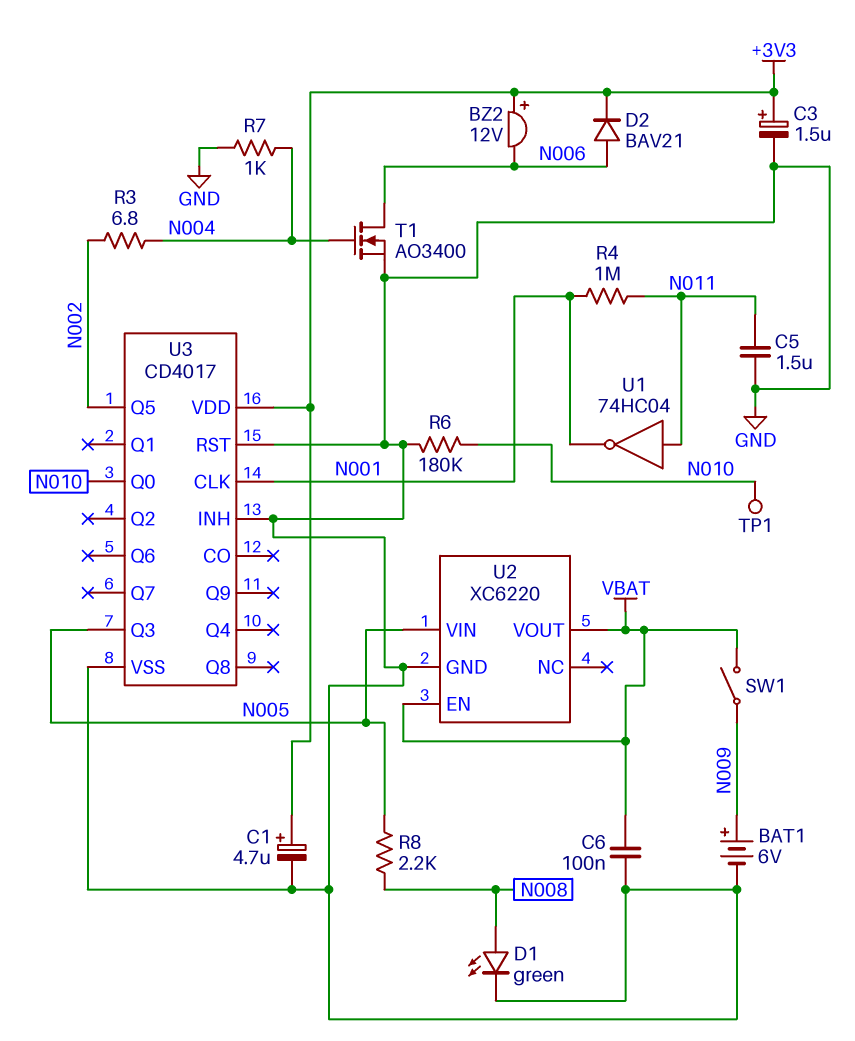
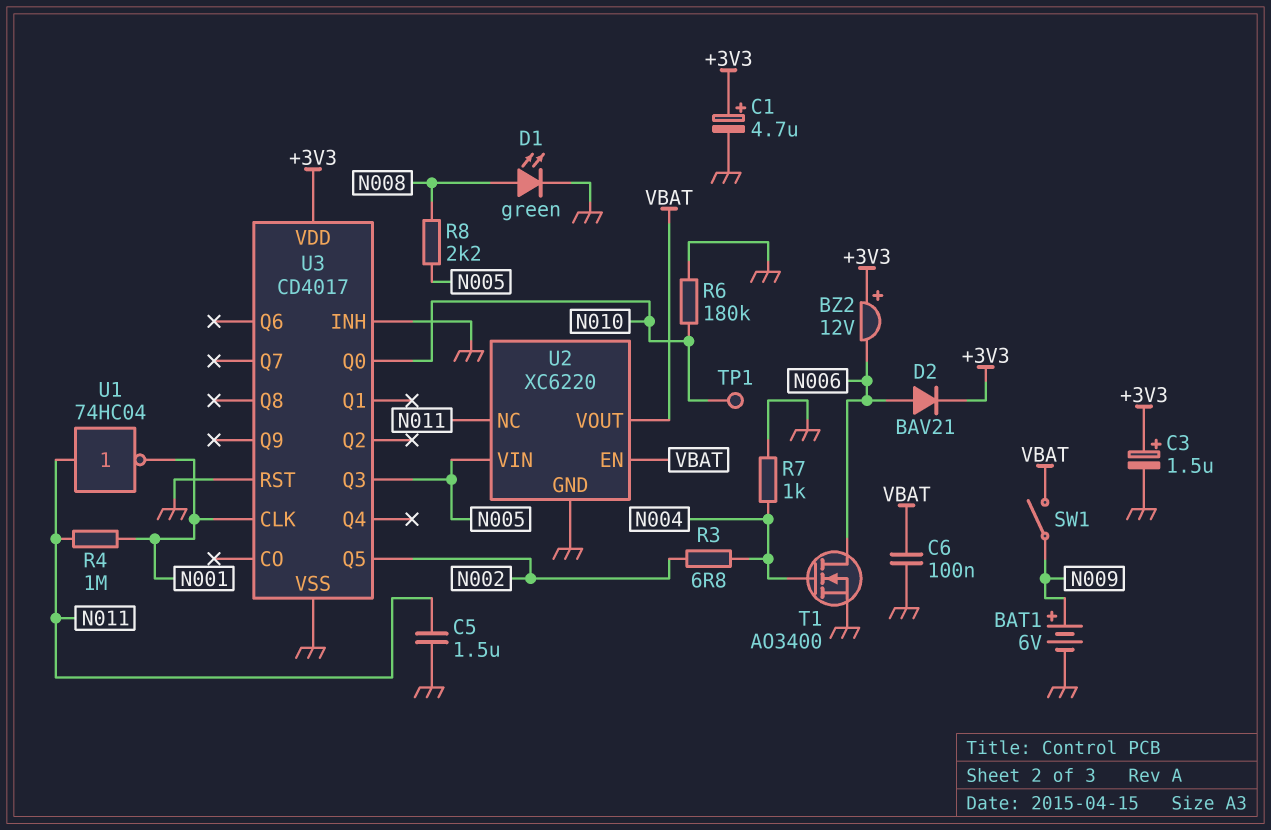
U2 pin NC: none -> N011

